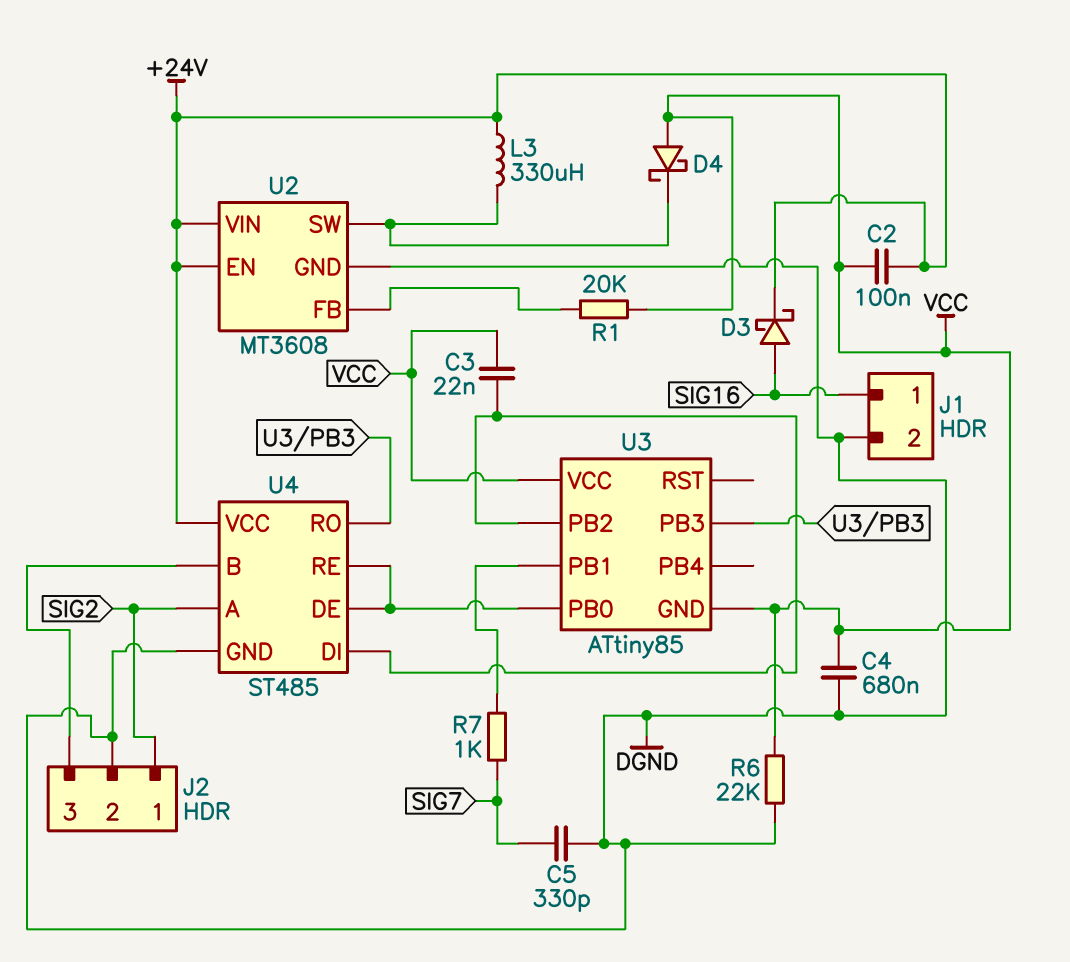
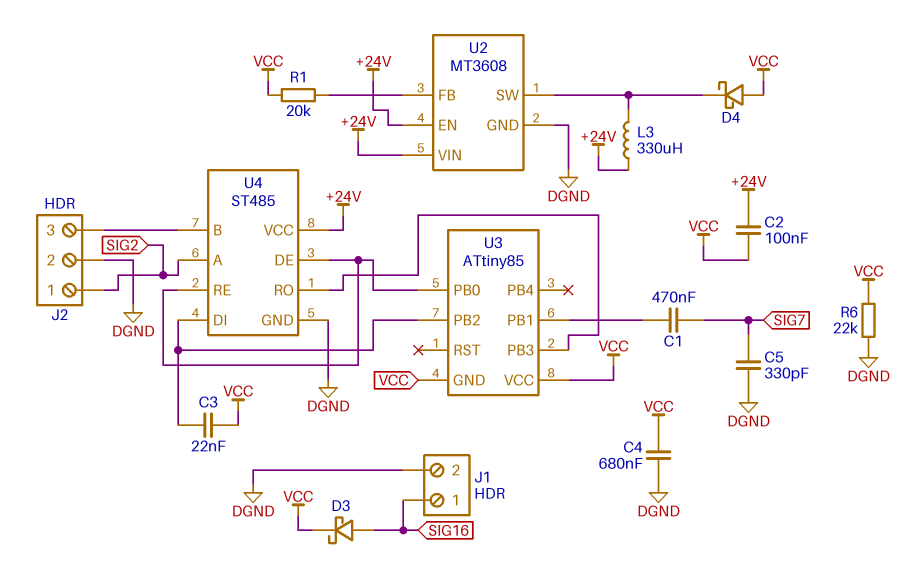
C1: none -> 470nF (SIG7, U3/PB1)
D3: schottky (A SIG16, K +24V) -> schottky (A SIG16, K VCC)
R7: 1k (SIG7, U3/PB1) -> none

